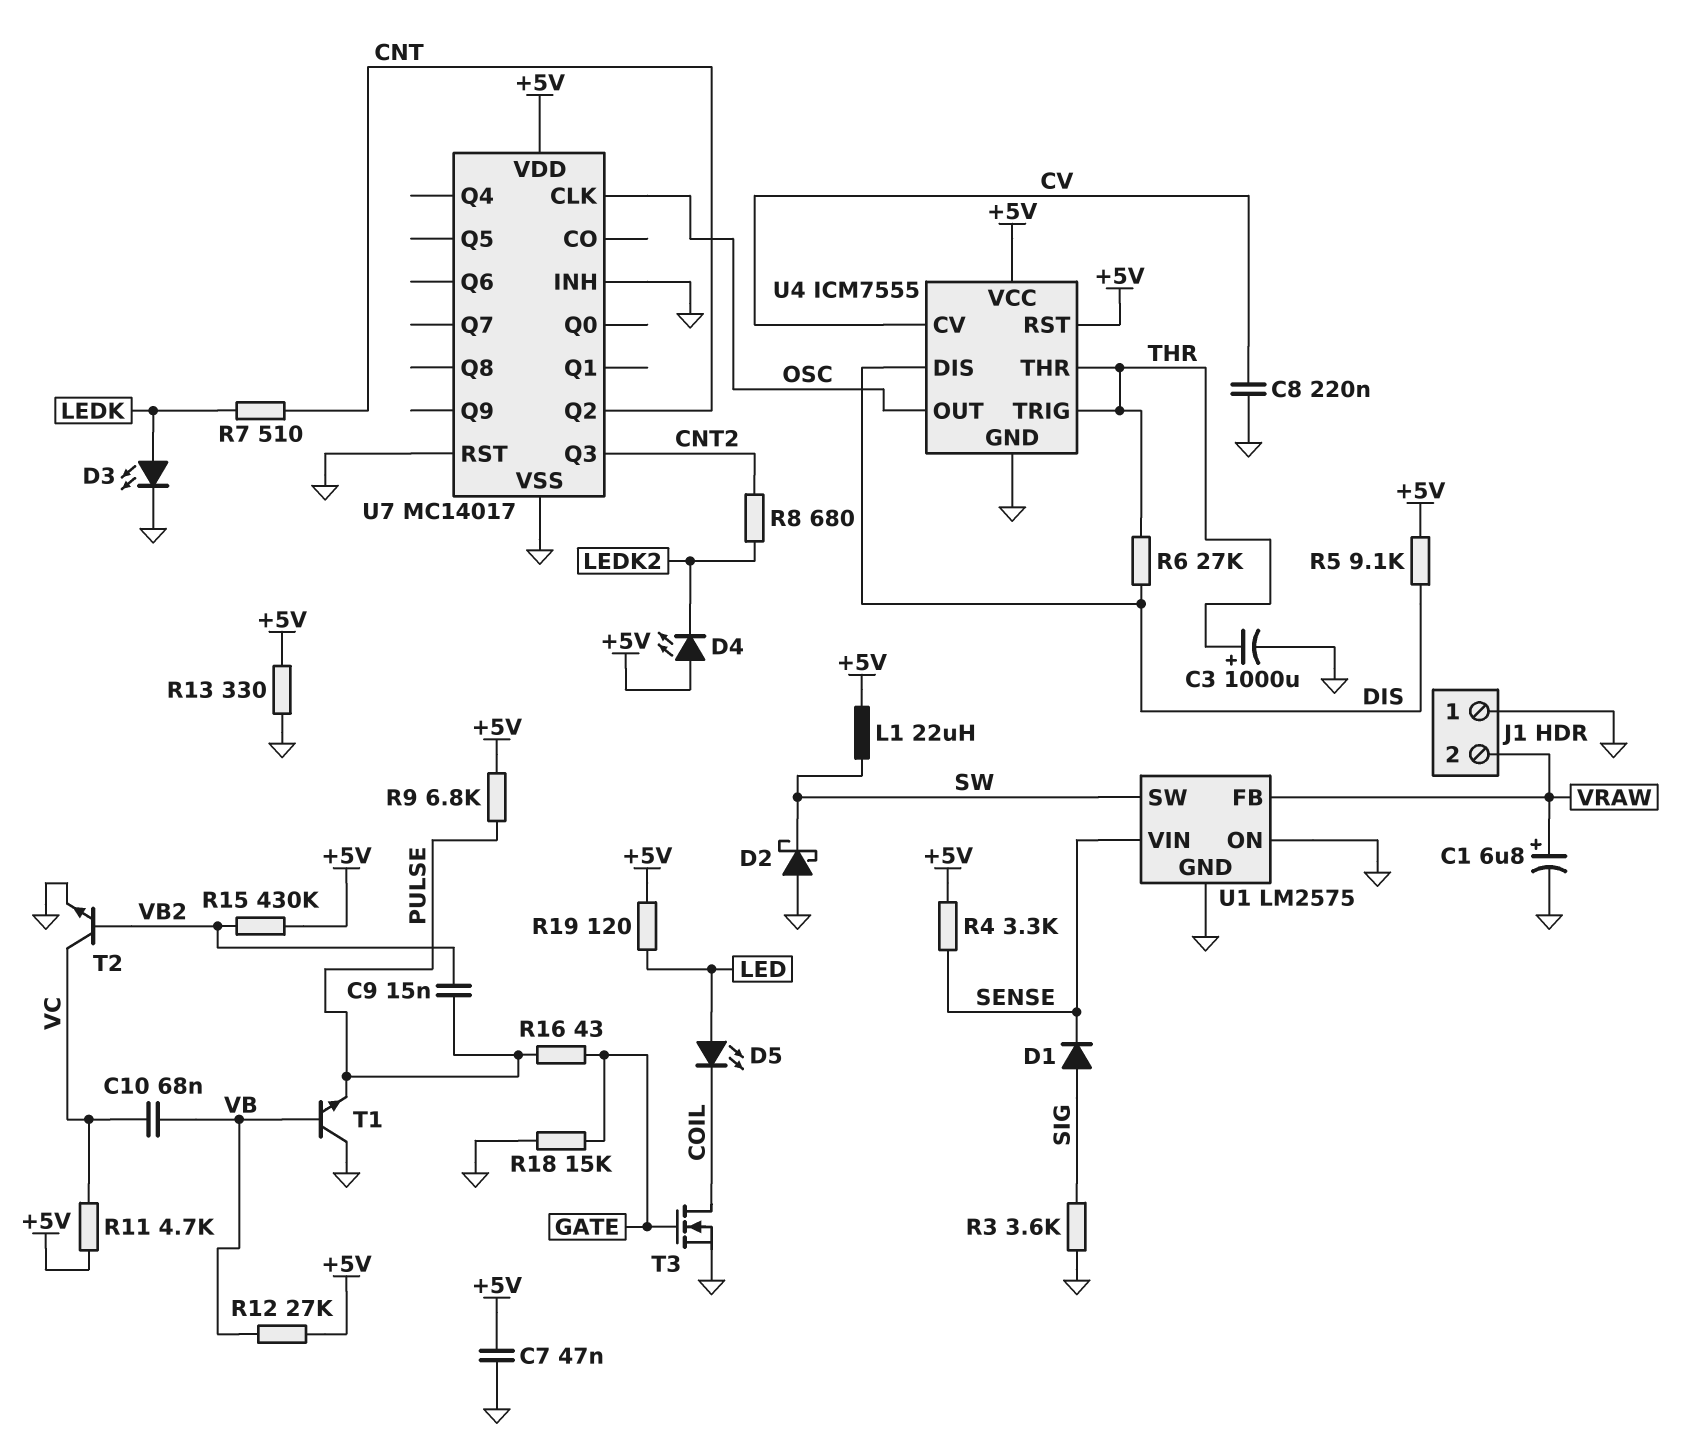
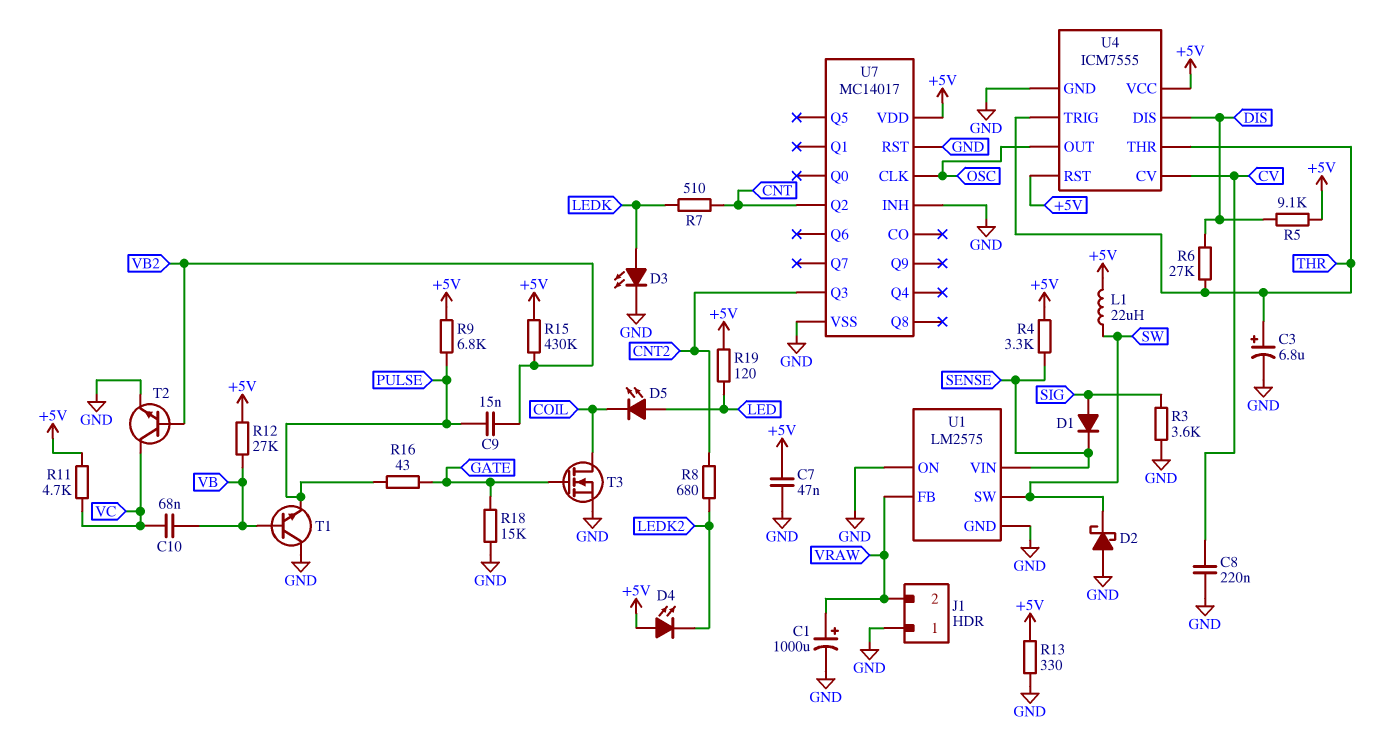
C1: 6.8uF (plus VRAW, minus GND) -> 1000uF (plus VRAW, minus GND)
C3: 1000uF (plus THR, minus GND) -> 6.8uF (plus THR, minus GND)

